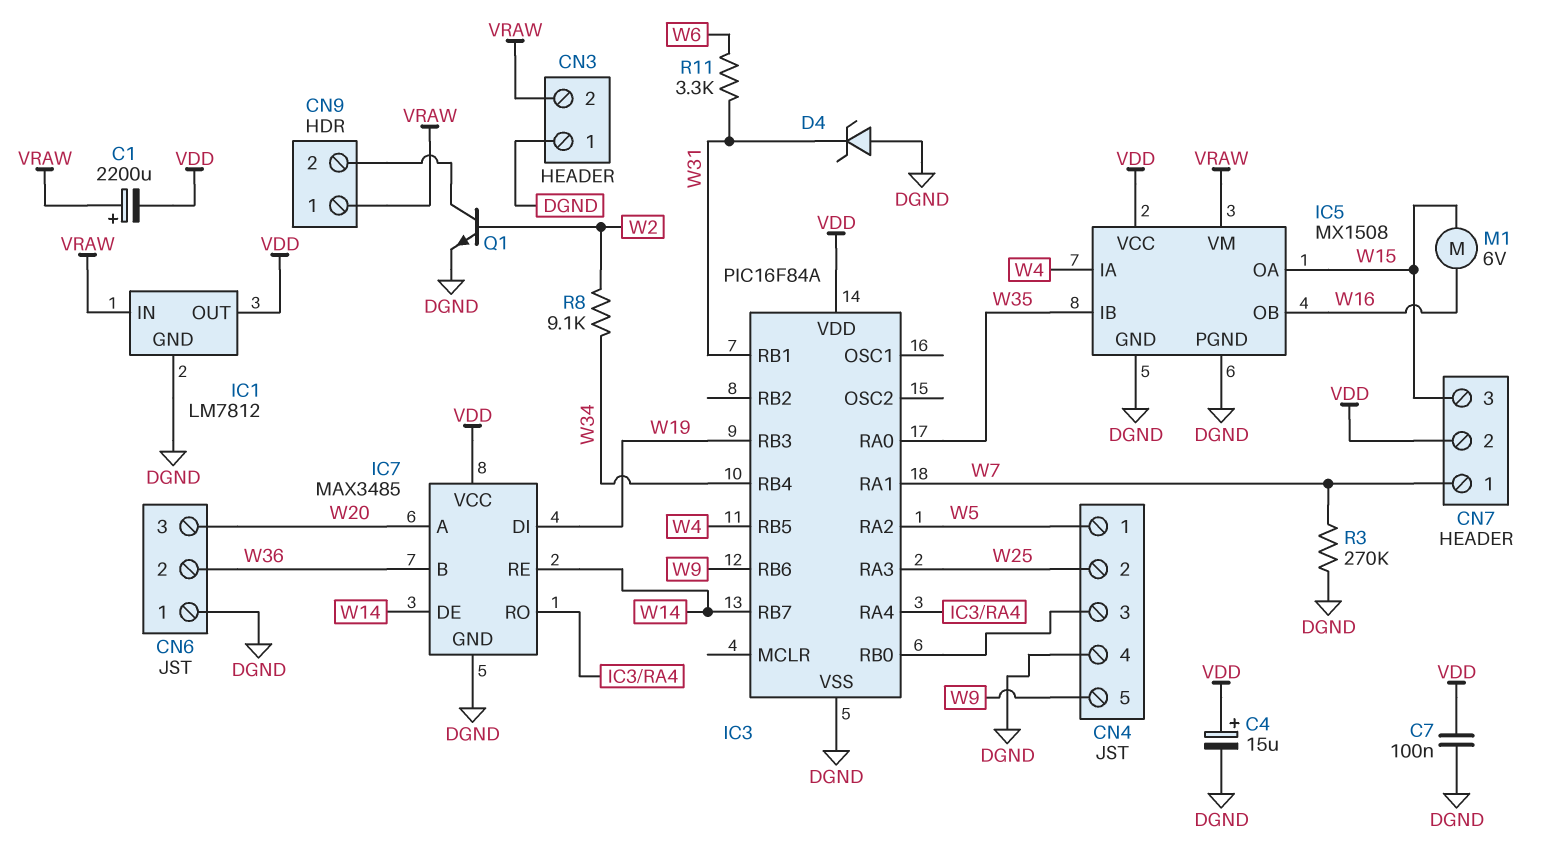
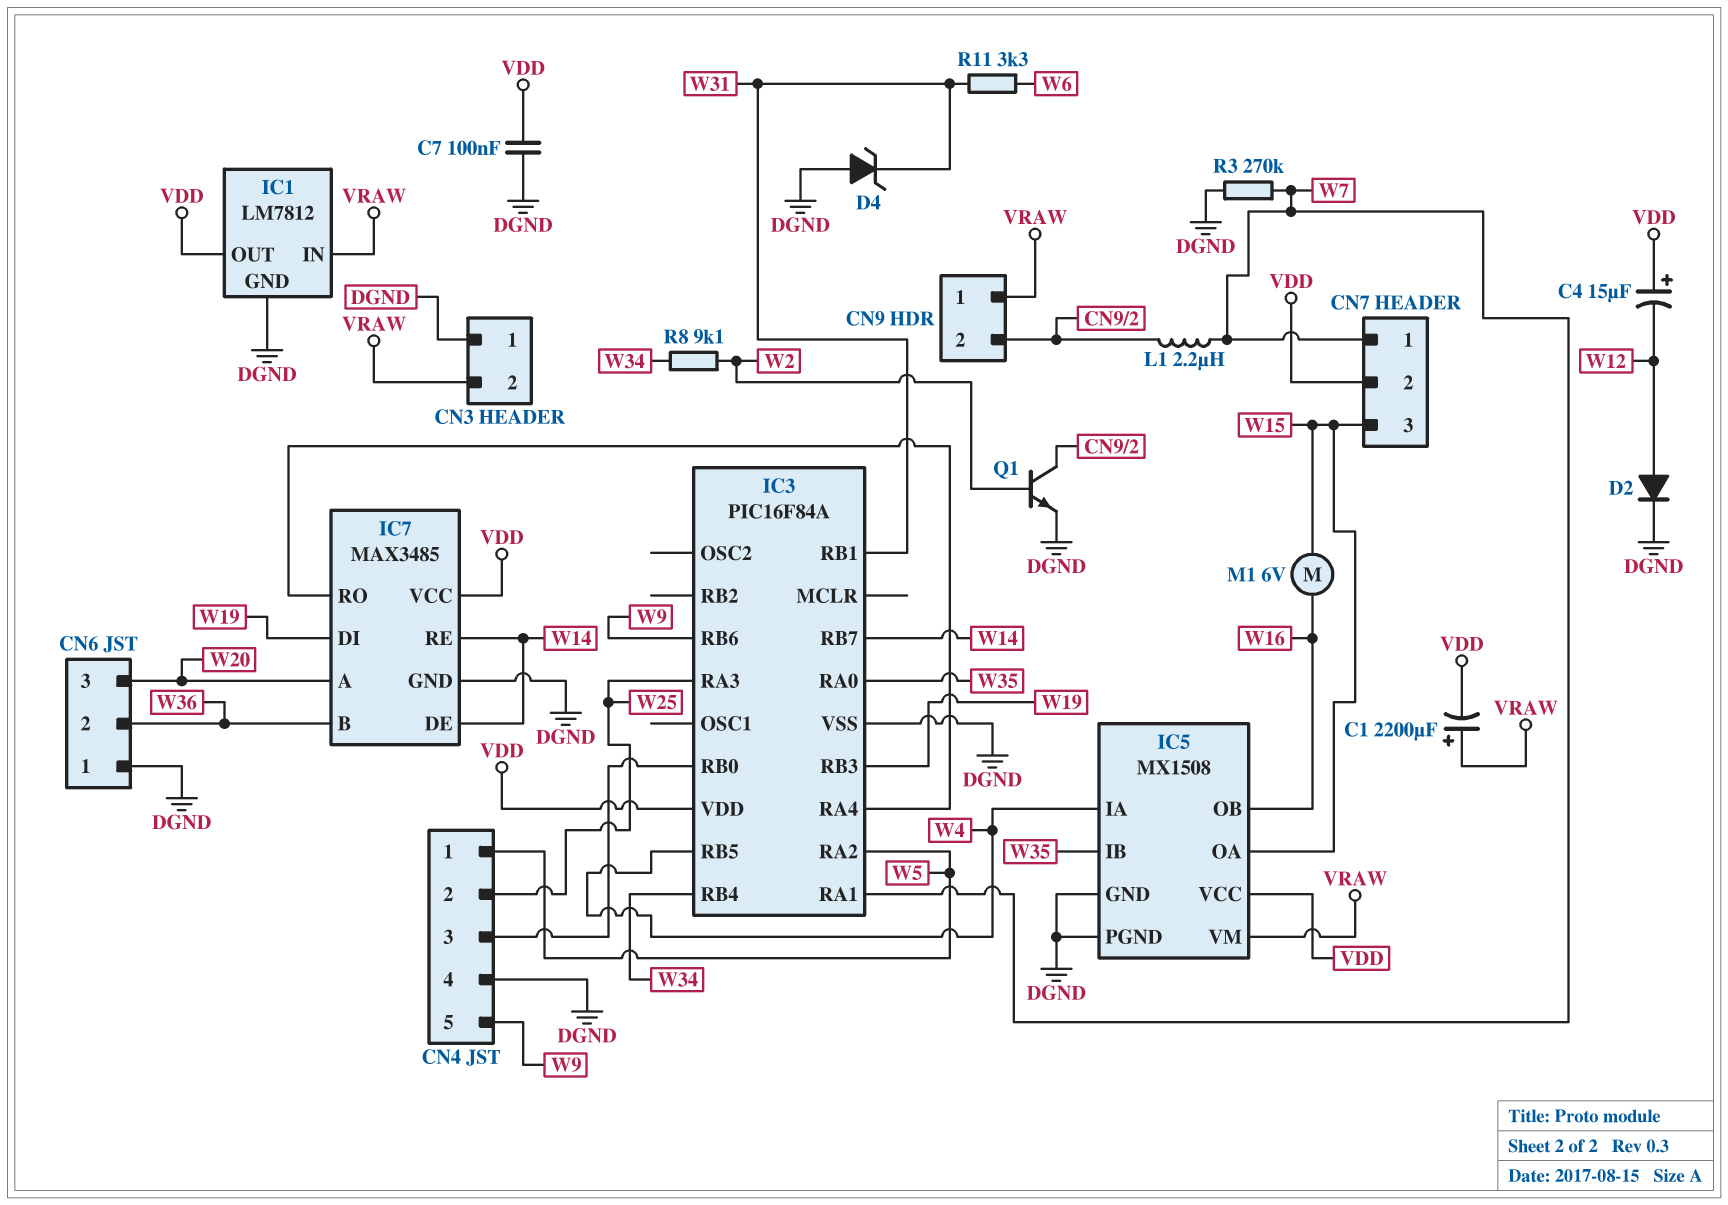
C4: 15uF (plus VDD, minus DGND) -> 15uF (plus VDD, minus W12)
D2: none -> diode (A W12, K DGND)
L1: none -> 2.2uH (CN9/2, W7)

